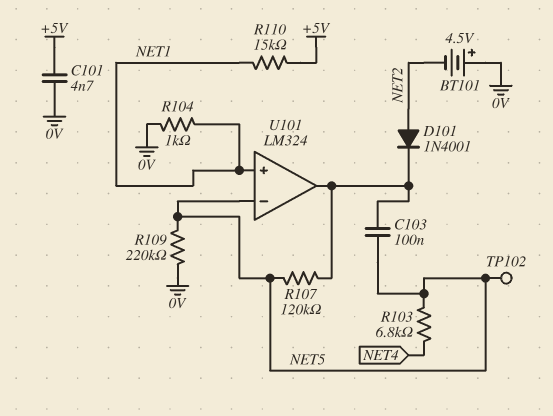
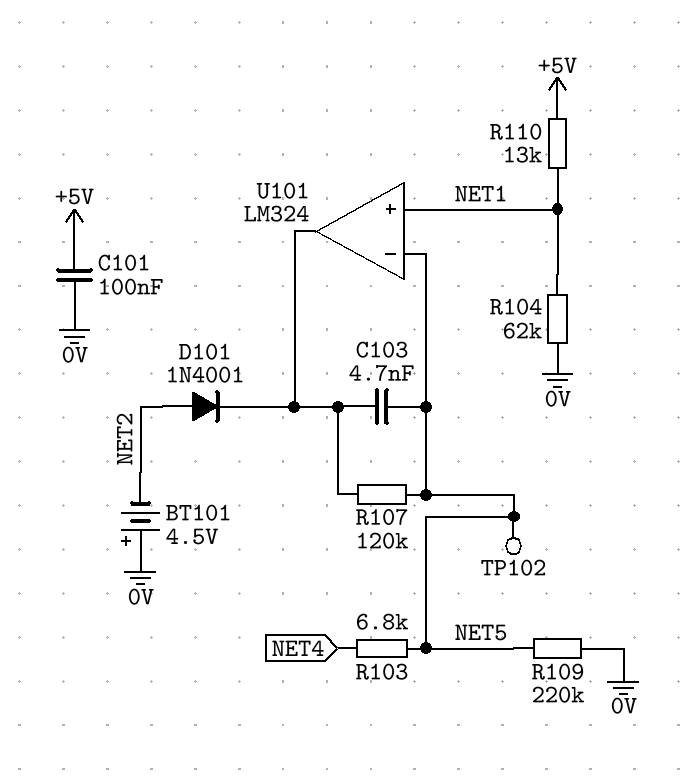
C101: 4.7nF (+5V, 0V) -> 100nF (+5V, 0V)
C103: 100nF (NET5, U101/out) -> 4.7nF (NET5, U101/out)
R104: 1k (0V, NET1) -> 62k (0V, NET1)
R110: 15k (+5V, NET1) -> 13k (+5V, NET1)

